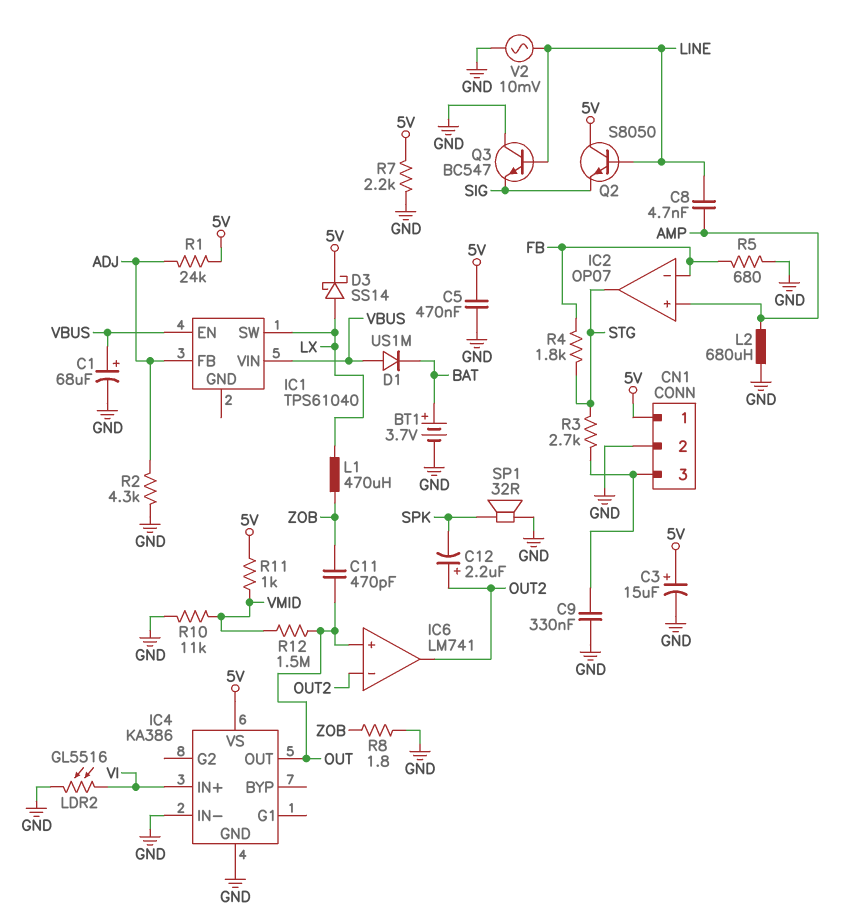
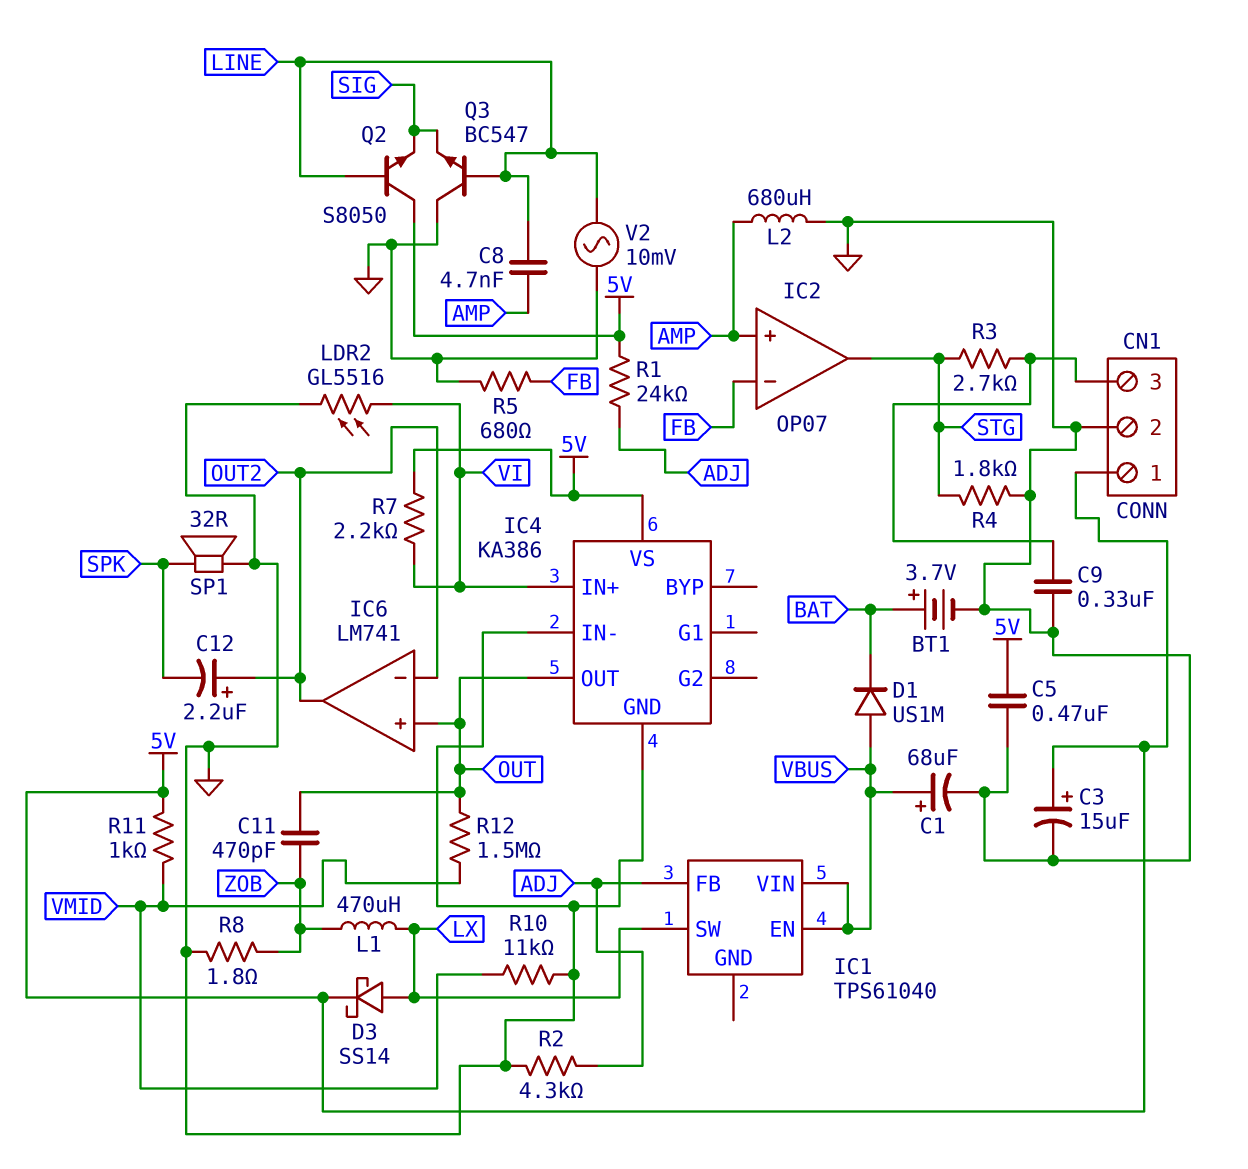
R4: 1.8k (FB, STG) -> 1.8k (GND, STG)
R7: 2.2k (5V, GND) -> 2.2k (5V, VI)

